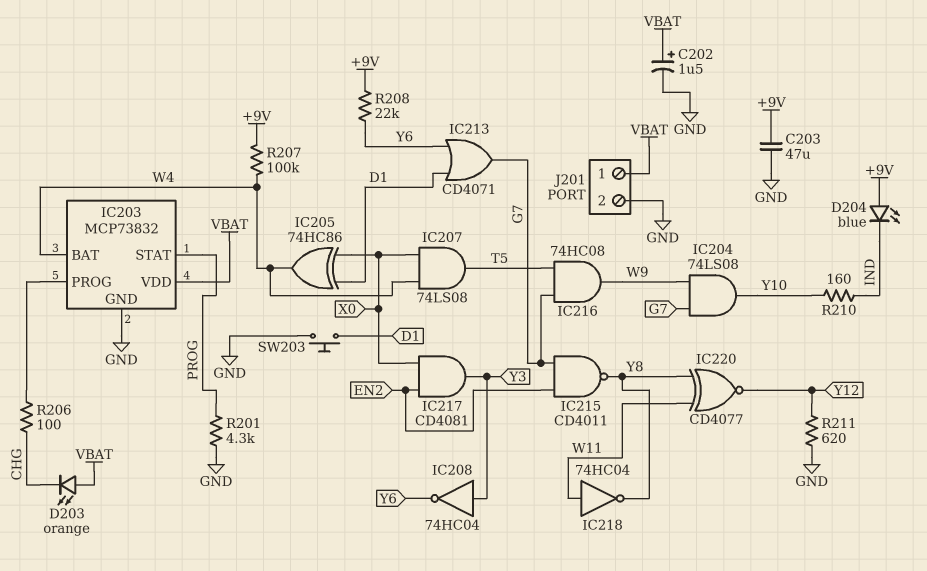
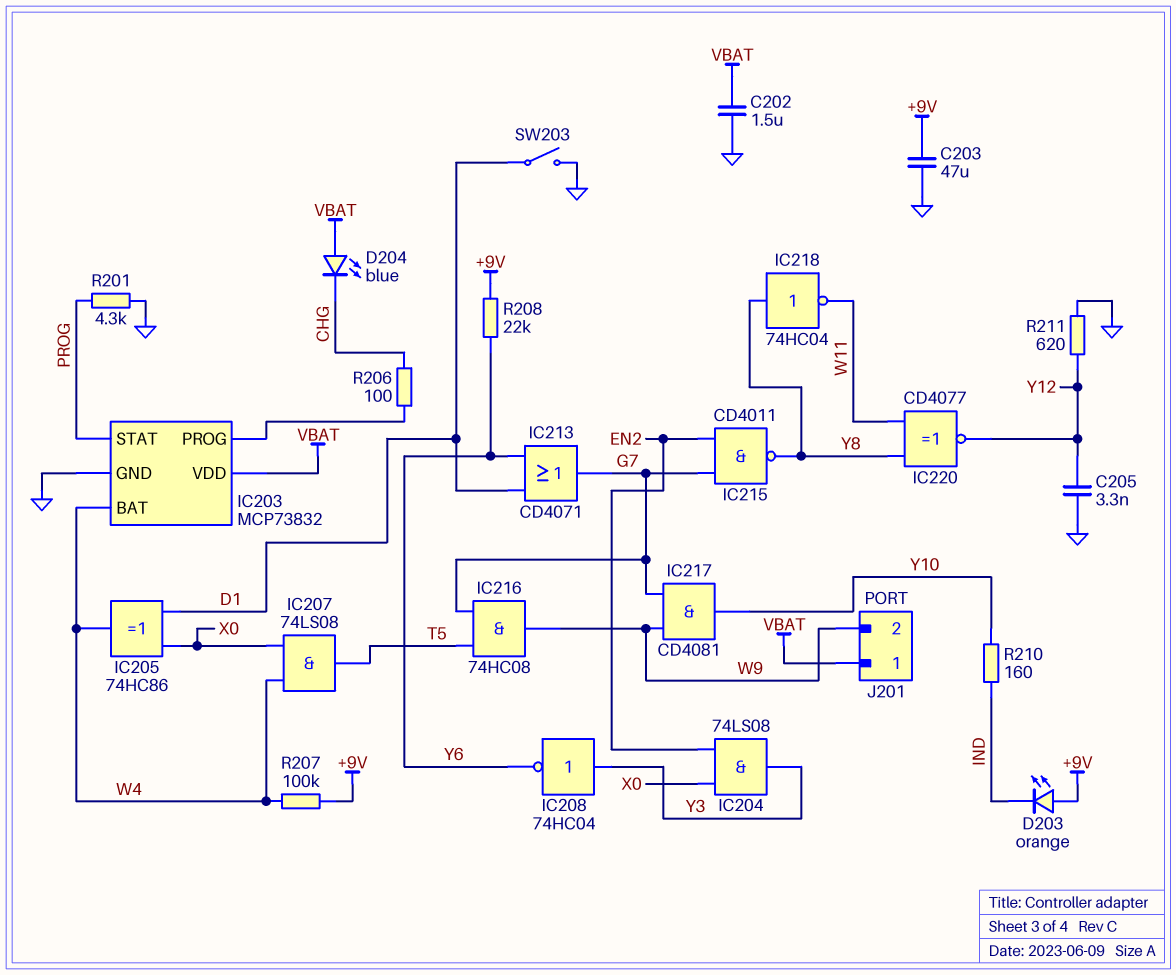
C202: 1.5uF (plus VBAT, minus GND) -> 1.5uF (GND, VBAT)
C205: none -> 3.3nF (GND, Y12)
D203: LED orange (A VBAT, K CHG) -> LED orange (A +9V, K IND)
D204: LED blue (A +9V, K IND) -> LED blue (A VBAT, K CHG)
IC204: AND 74LS08 (in G7, in W9, out Y10) -> AND 74LS08 (in EN2, in X0, out Y3)
IC217: AND CD4081 (in EN2, in X0, out Y3) -> AND CD4081 (in G7, in W9, out Y10)
IC218: NOT 74HC04 (in W11, out Y8) -> NOT 74HC04 (in Y8, out W11)
J201 pin 2: GND -> W9
SW203: button (D1, GND) -> switch (D1, GND)

